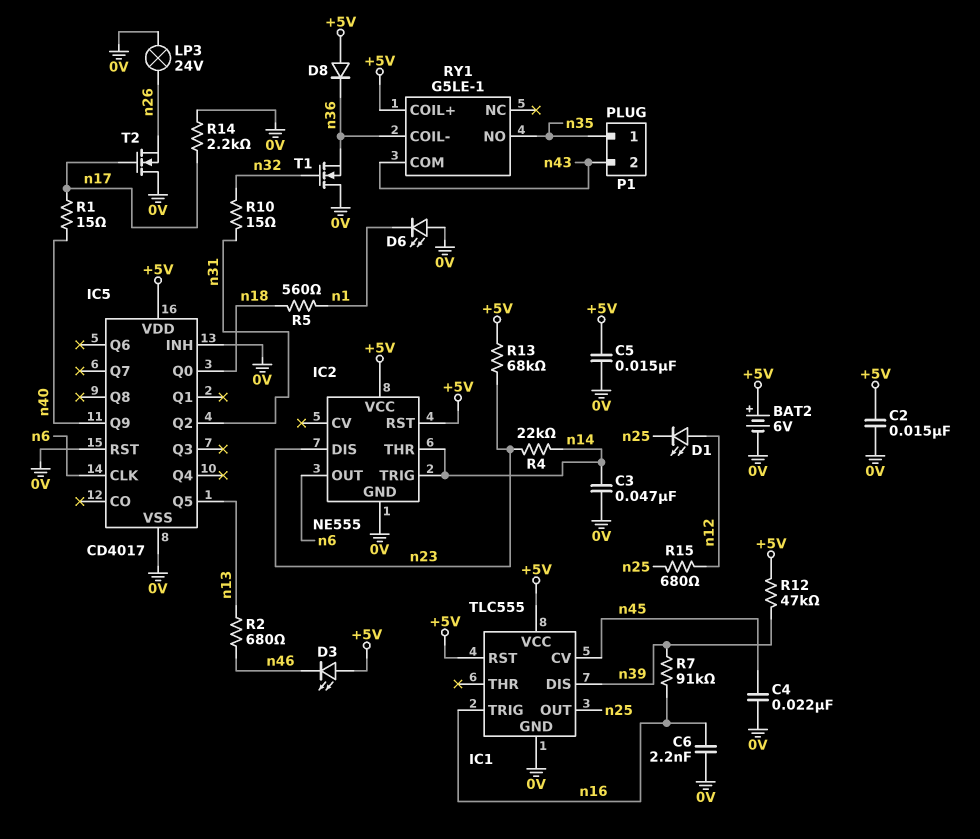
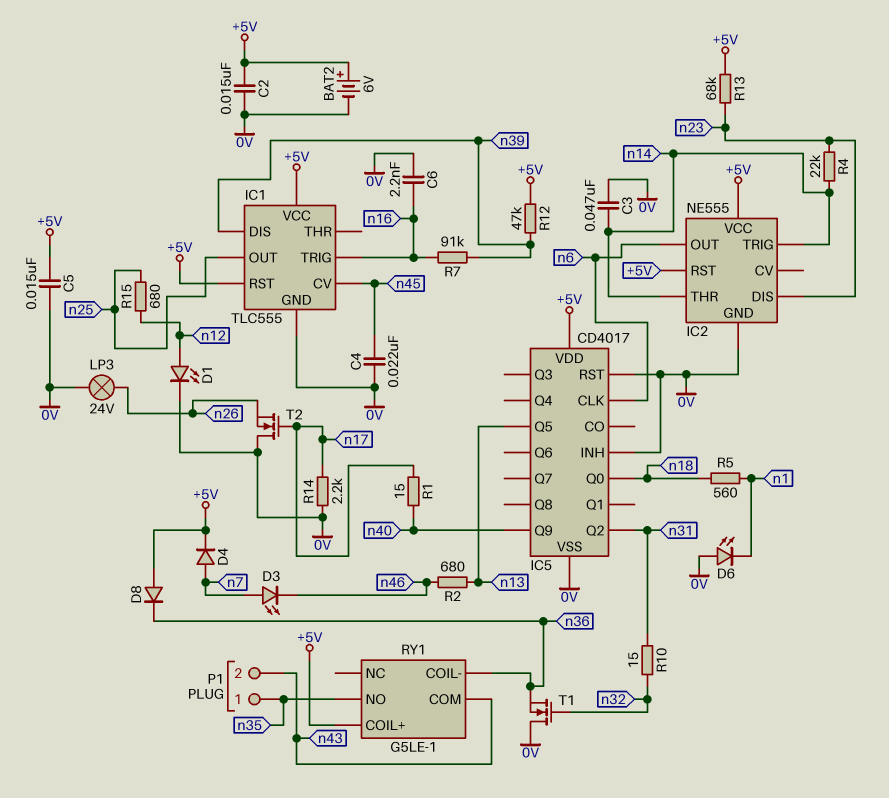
D1: LED (A n12, K n25) -> LED (A n12, K 0V)
D3: LED (A +5V, K n46) -> LED (A n7, K n46)
D4: none -> diode (A n7, K +5V)

